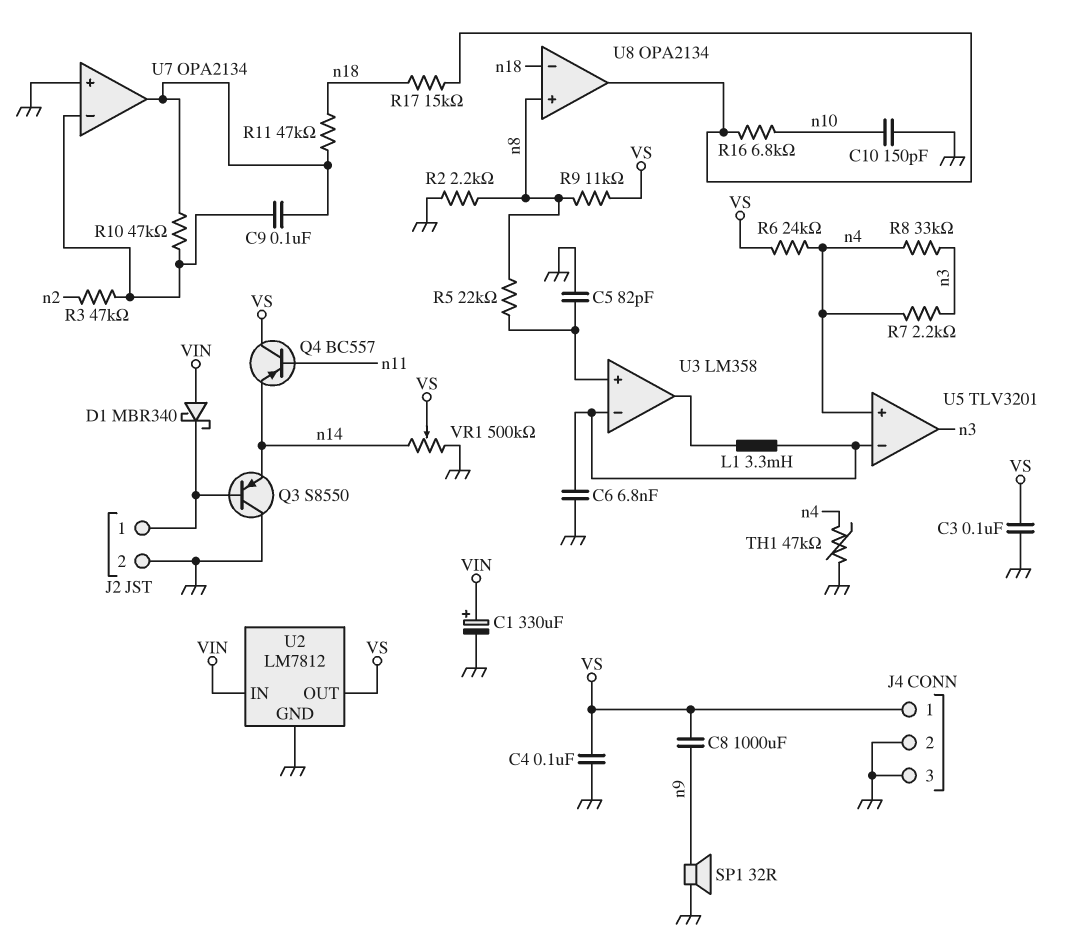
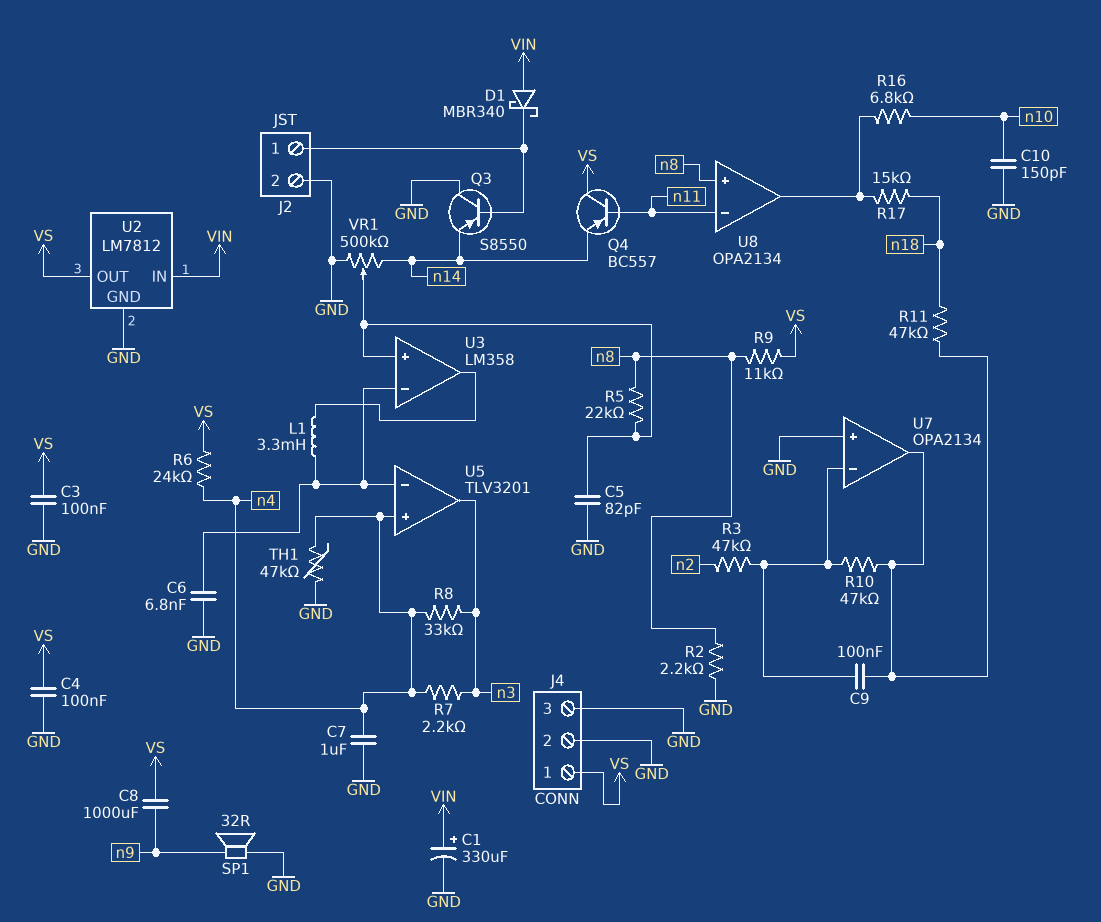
C7: none -> 1uF (GND, n4)
U8 pin in-: n18 -> n11
VR1: 500k (GND, n14, wiper VS) -> 500k (GND, n14, wiper U3/in+)

